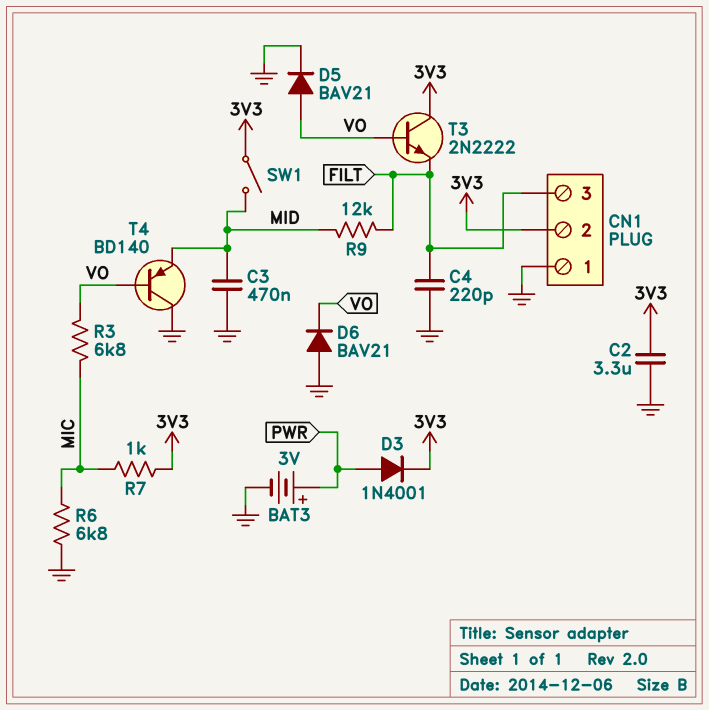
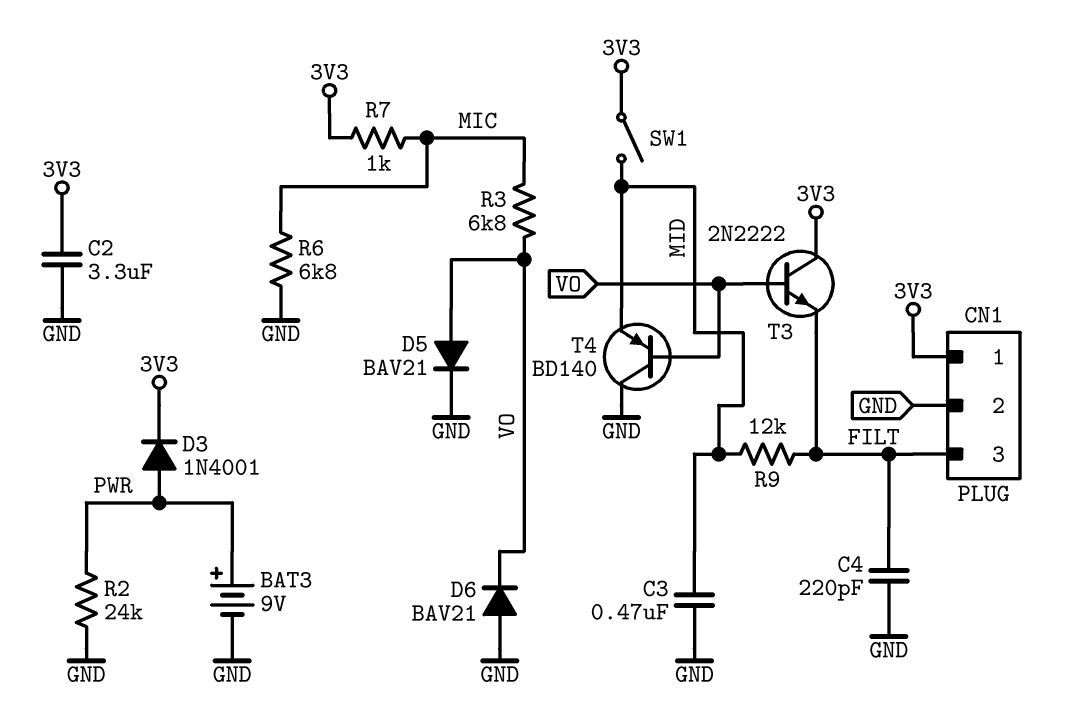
BAT3: 3V (plus PWR, minus GND) -> 9V (plus PWR, minus GND)
CN1 pin 1: GND -> 3V3
CN1 pin 2: 3V3 -> GND
R2: none -> 24k (GND, PWR)

